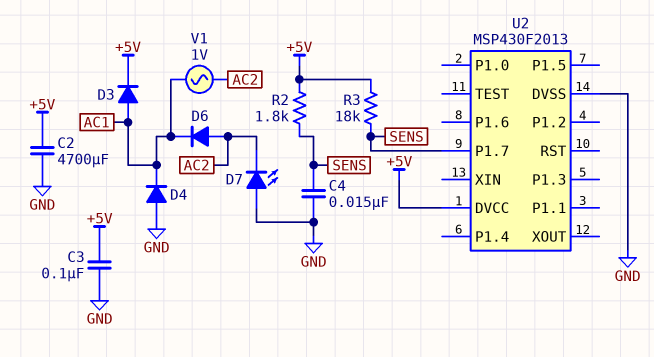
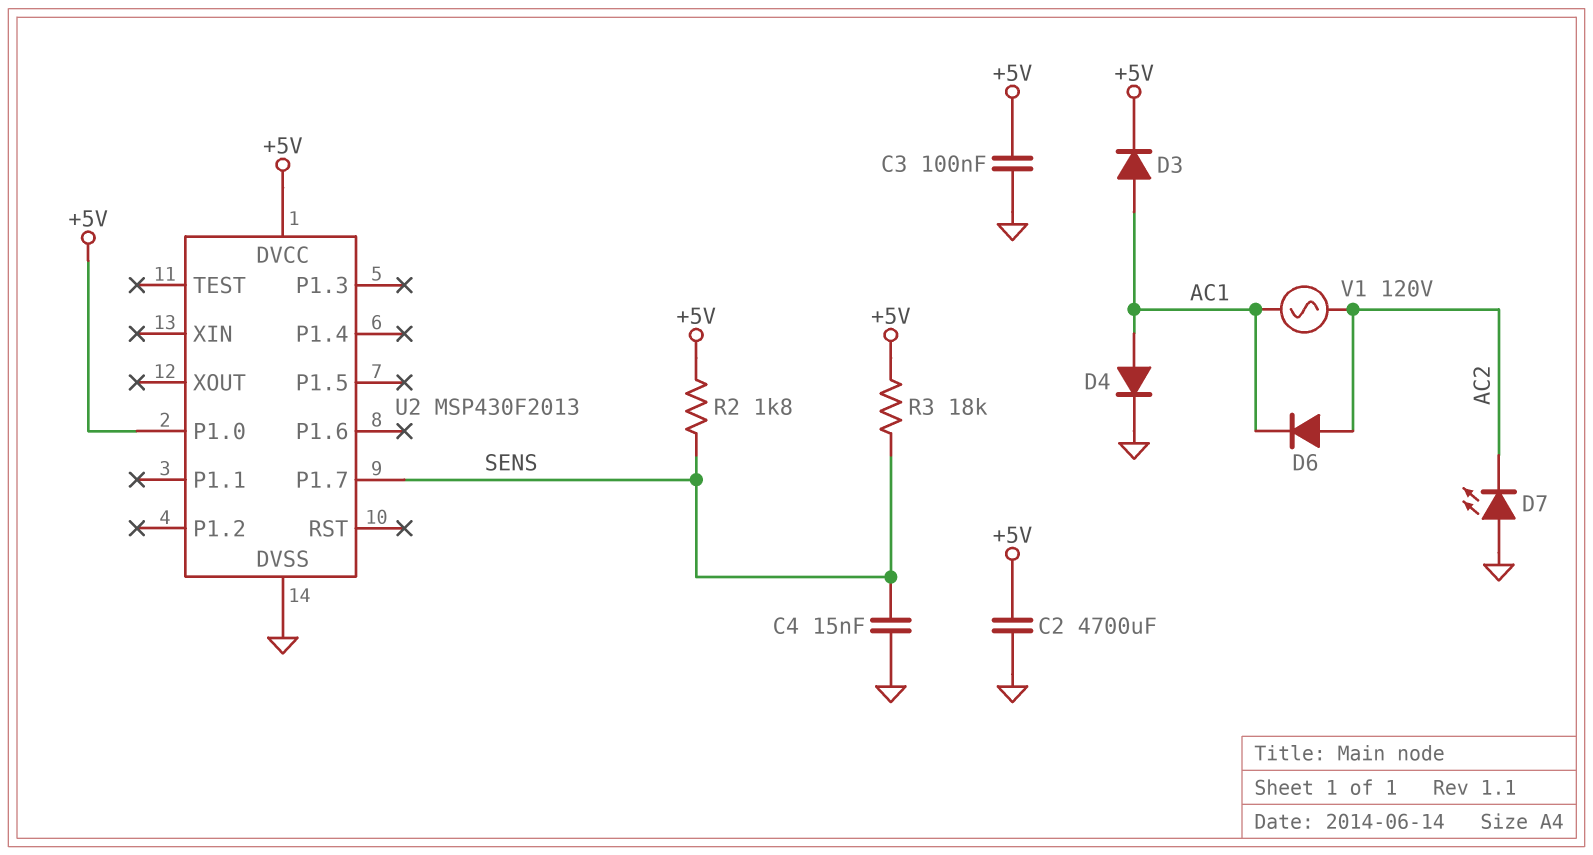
D4: diode (A GND, K AC1) -> diode (A AC1, K GND)
U2 pin P1.0: none -> +5V
V1: AC 1V (AC1, AC2) -> AC 120V (AC1, AC2)

